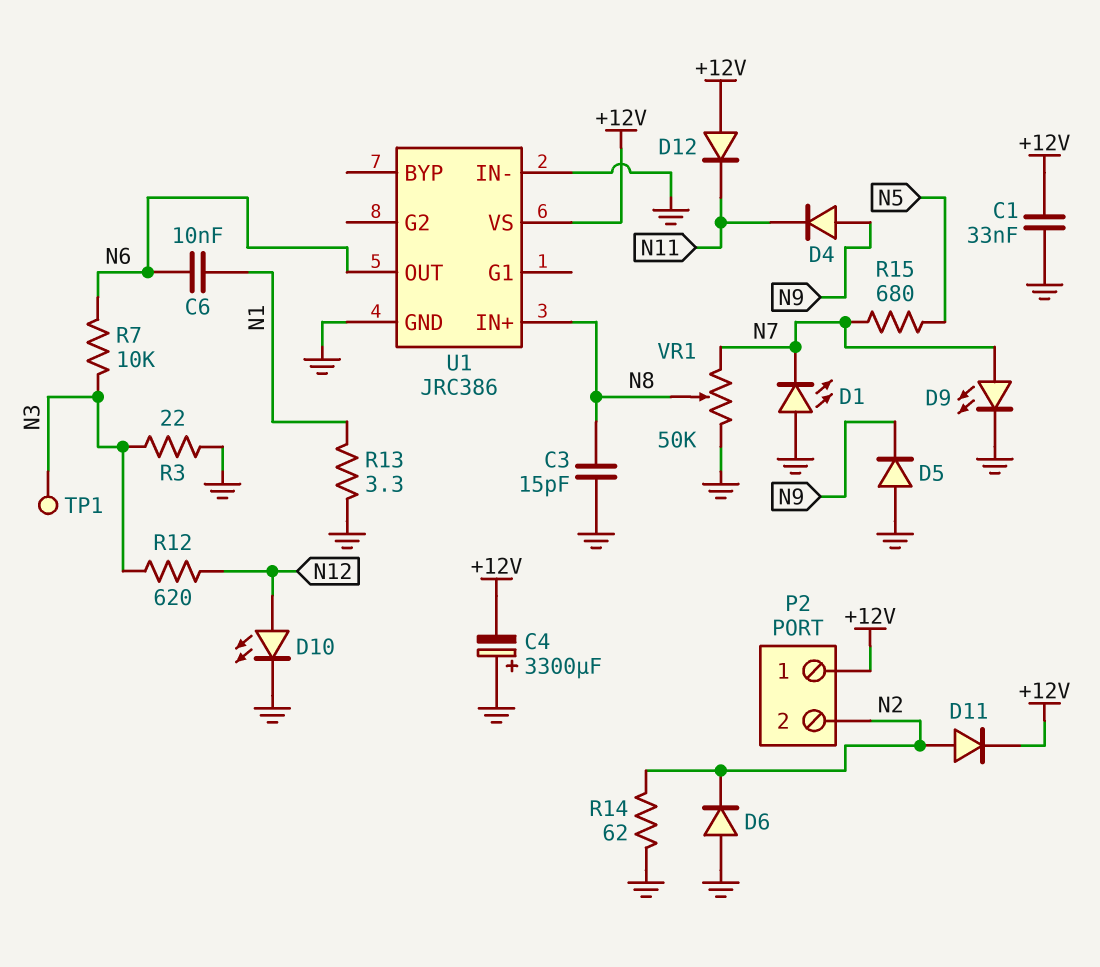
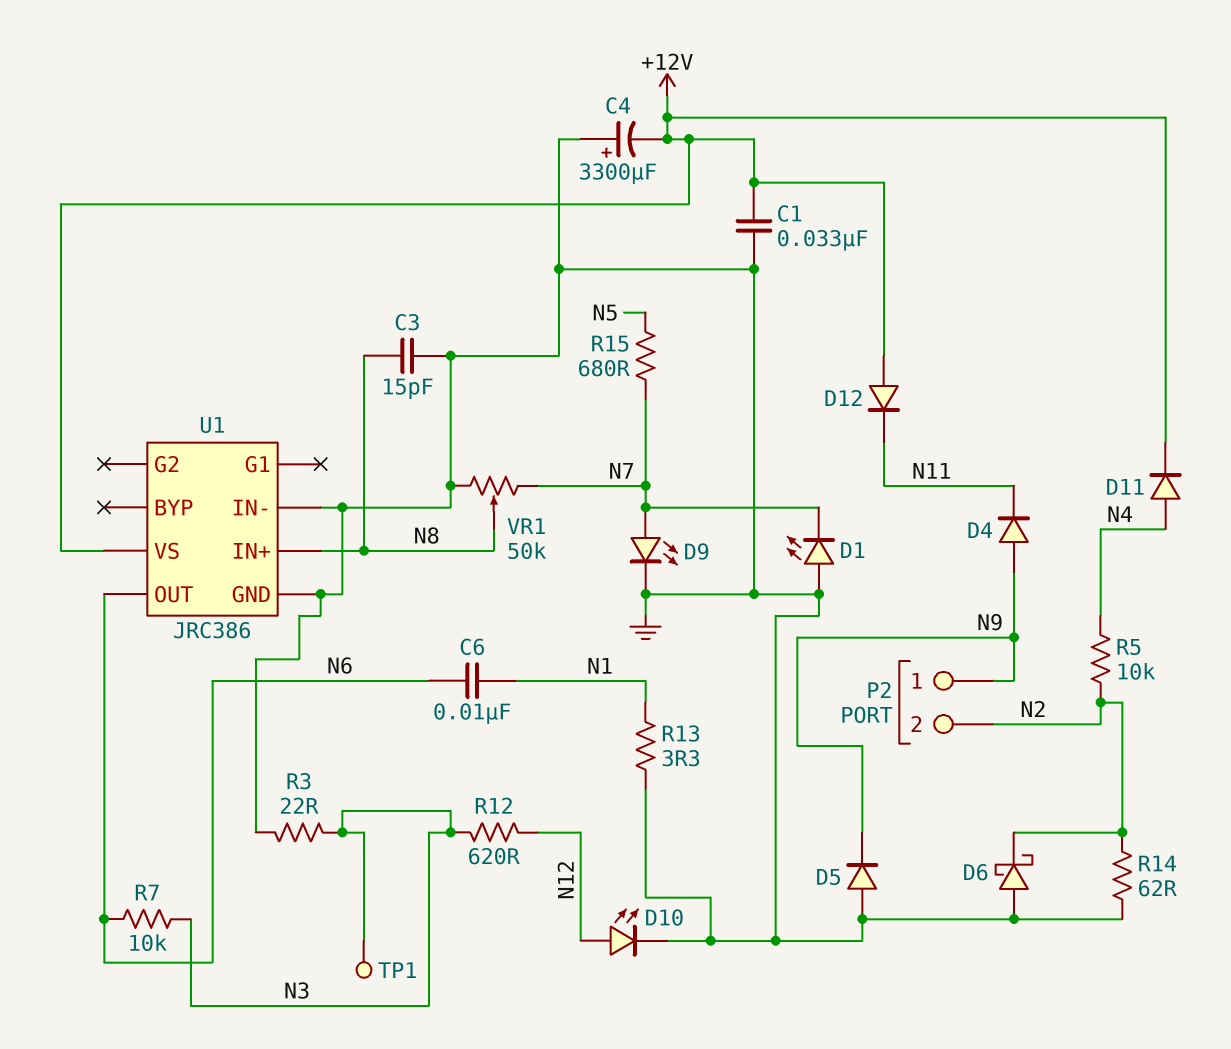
D6: diode (A GND, K N2) -> schottky (A GND, K N2)
D11: diode (A N2, K +12V) -> diode (A N4, K +12V)
P2 pin 1: +12V -> N9
R5: none -> 10k (N2, N4)

